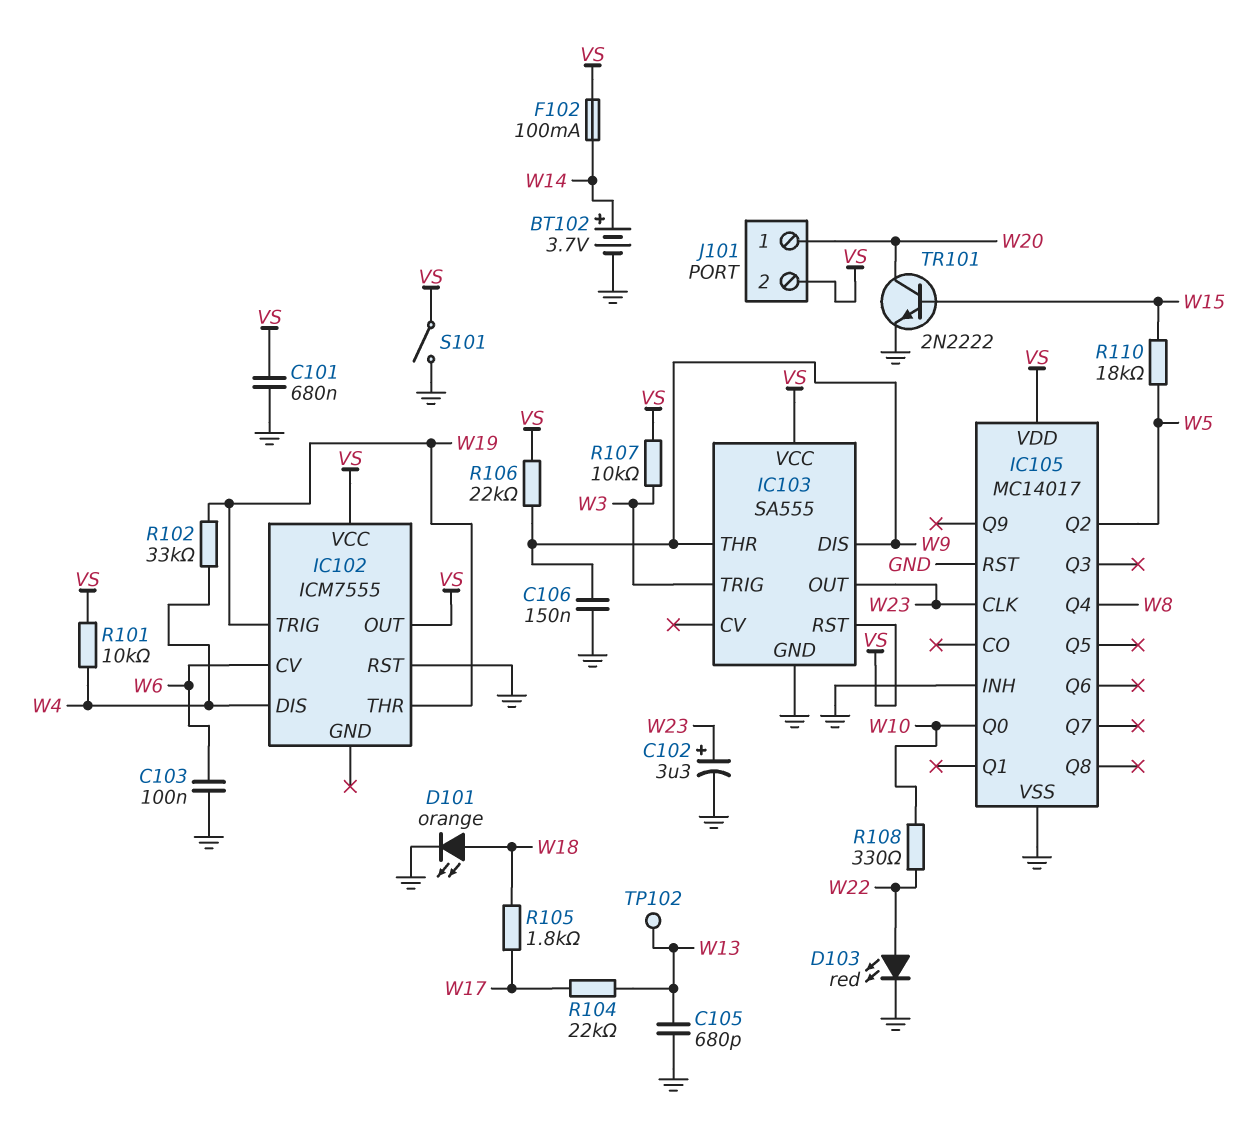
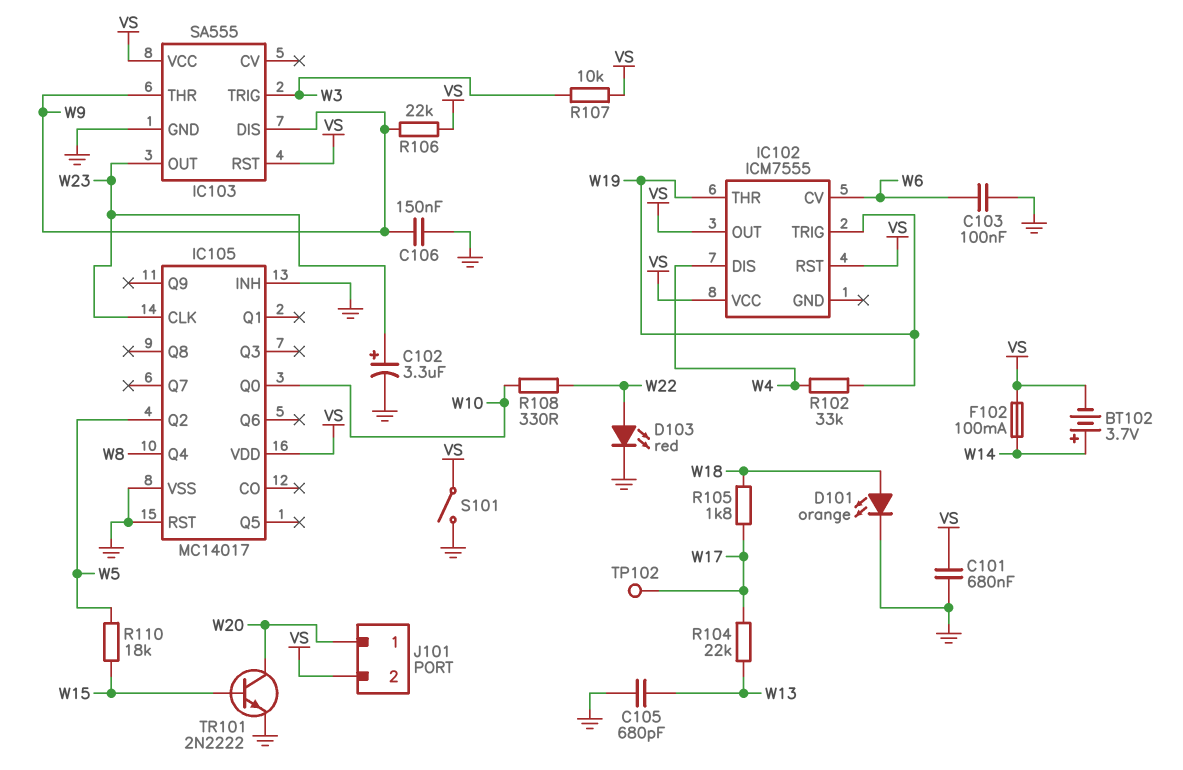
BT102: 3.7V (plus W14, minus GND) -> 3.7V (plus W14, minus VS)
IC102 pin RST: GND -> VS
R101: 10k (VS, W4) -> none
TP102: test point (W13) -> test point (W17)

